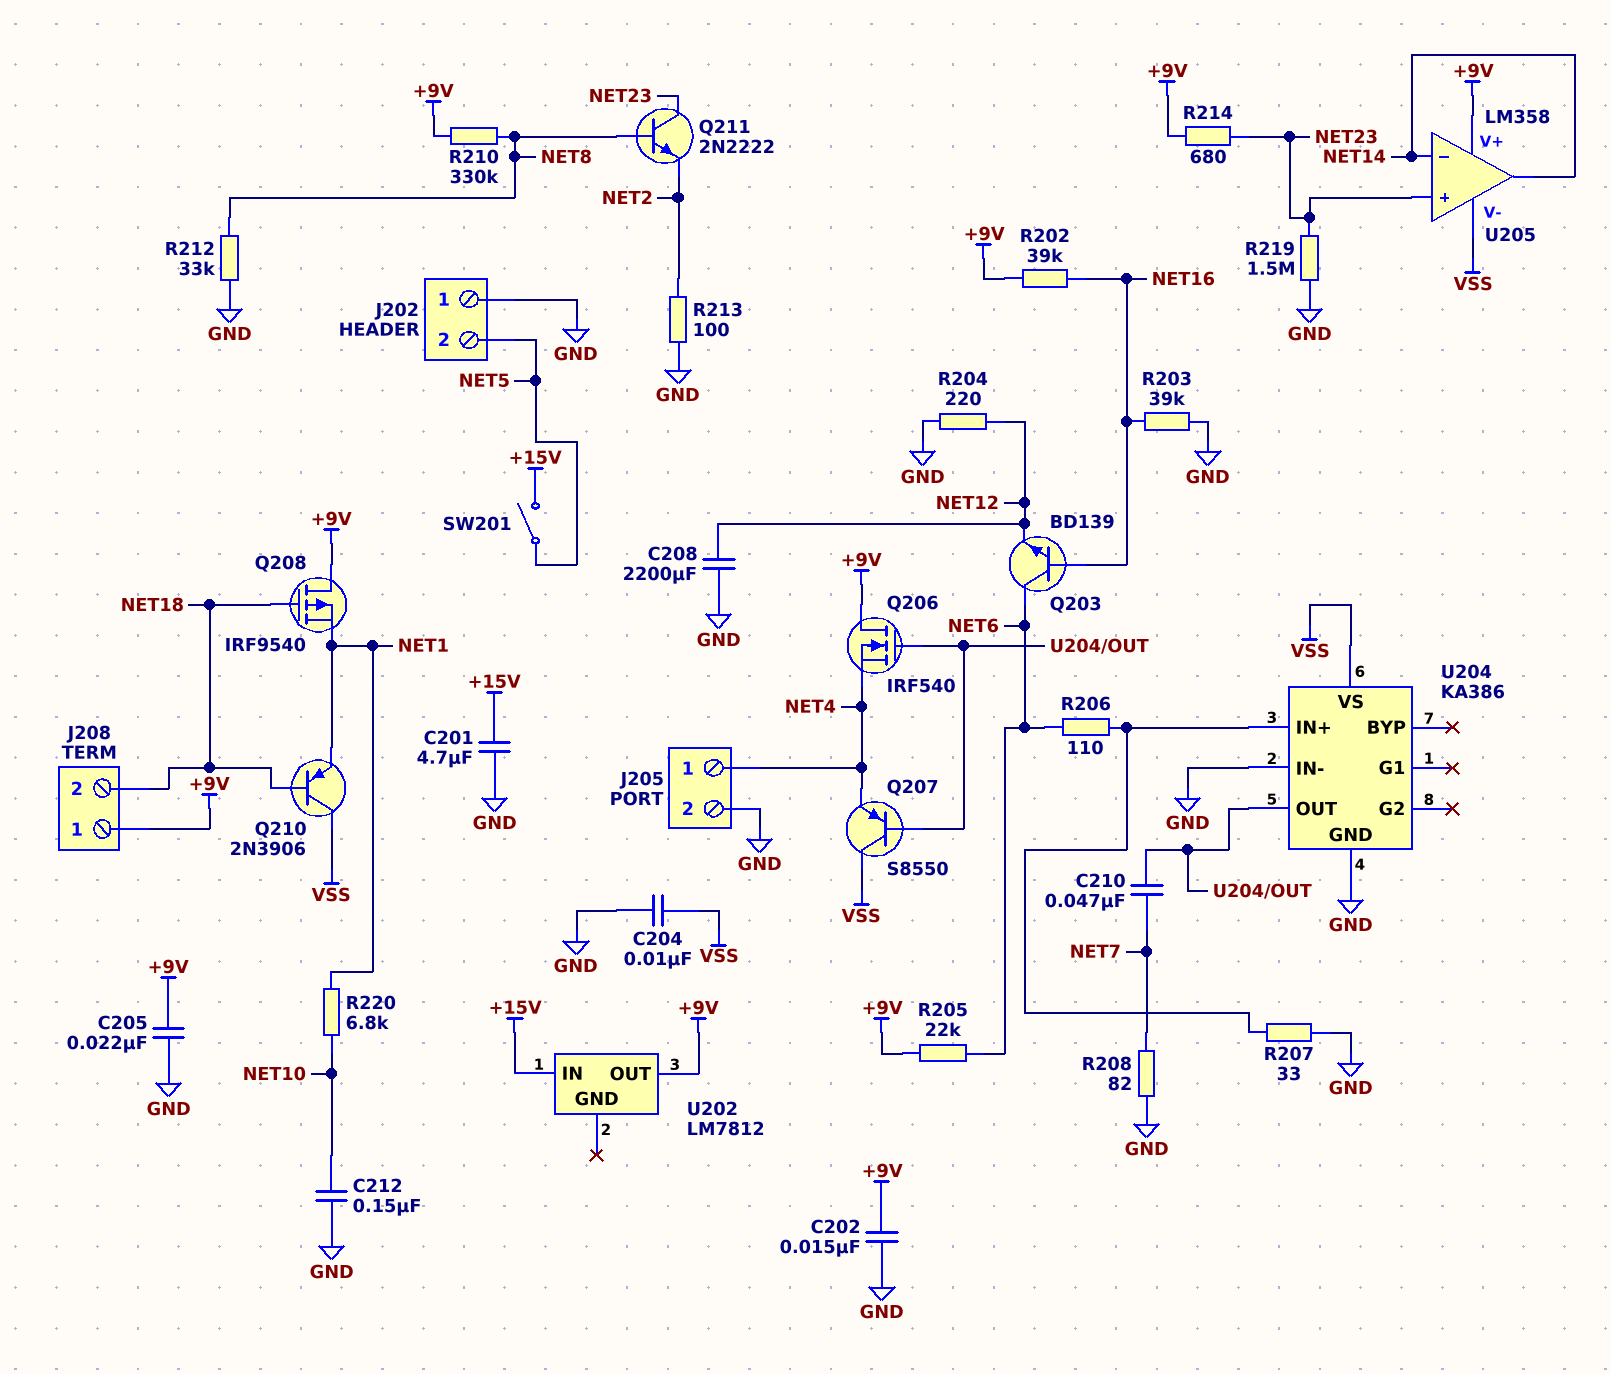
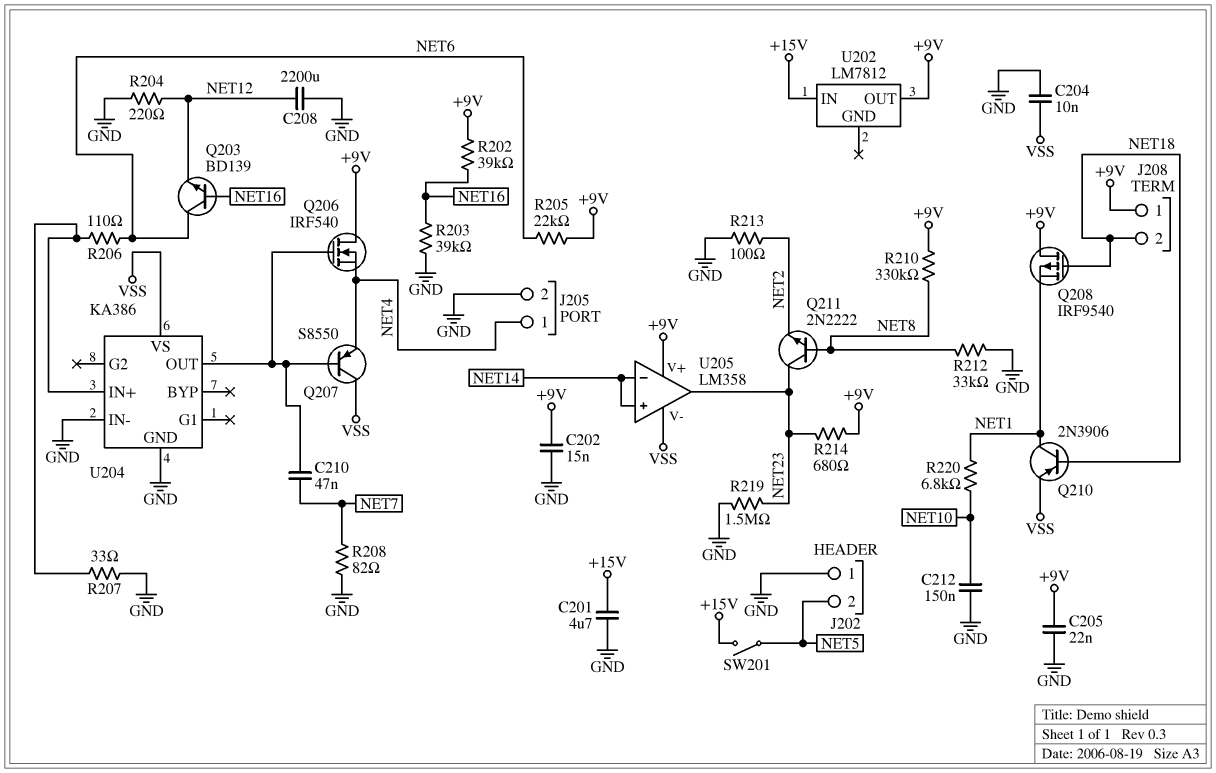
Q210: PNP 2N3906 (B NET18, C VSS, E NET1) -> PNP 2N3906 (B NET18, C NET1, E VSS)
U205 pin in+: NET23 -> NET14
U205 pin out: NET14 -> NET23

